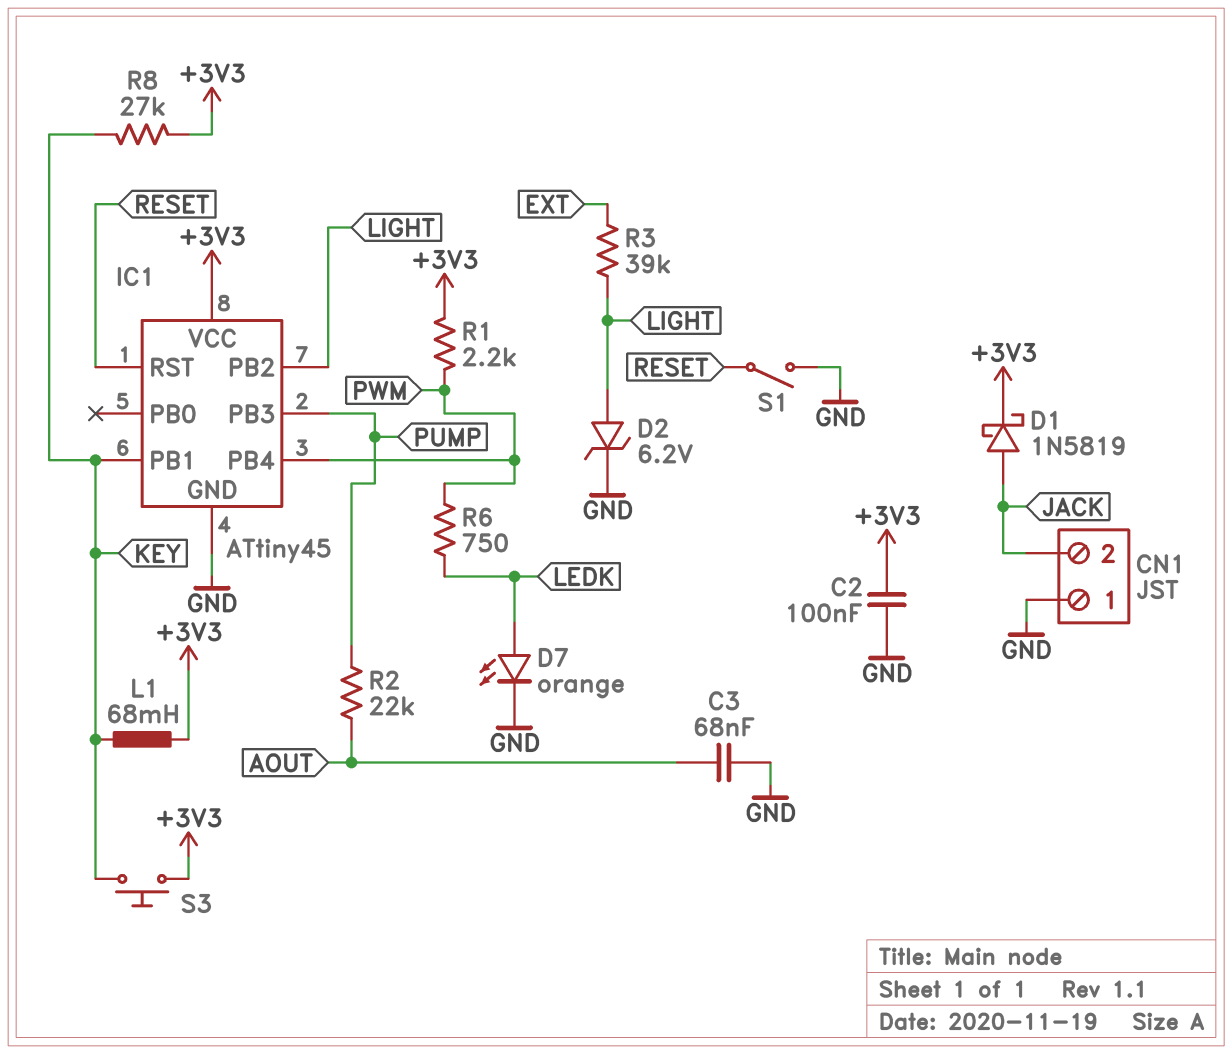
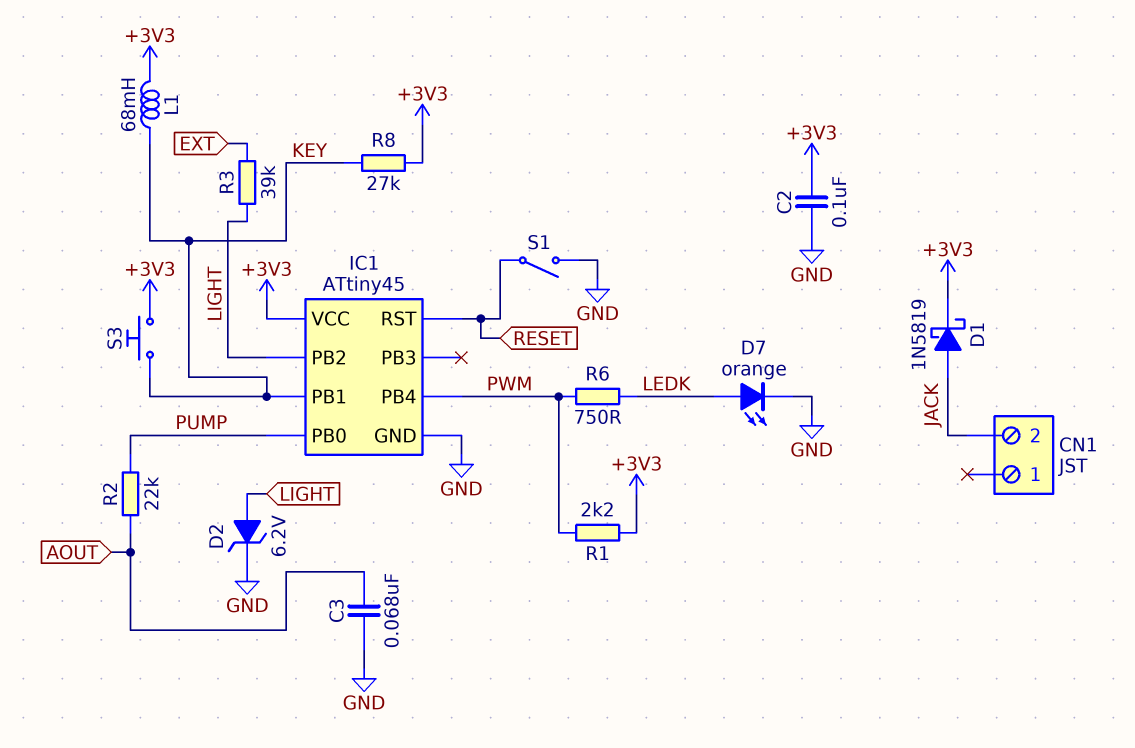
CN1 pin 1: GND -> none
IC1 pin PB0: none -> PUMP
IC1 pin PB3: PUMP -> none

